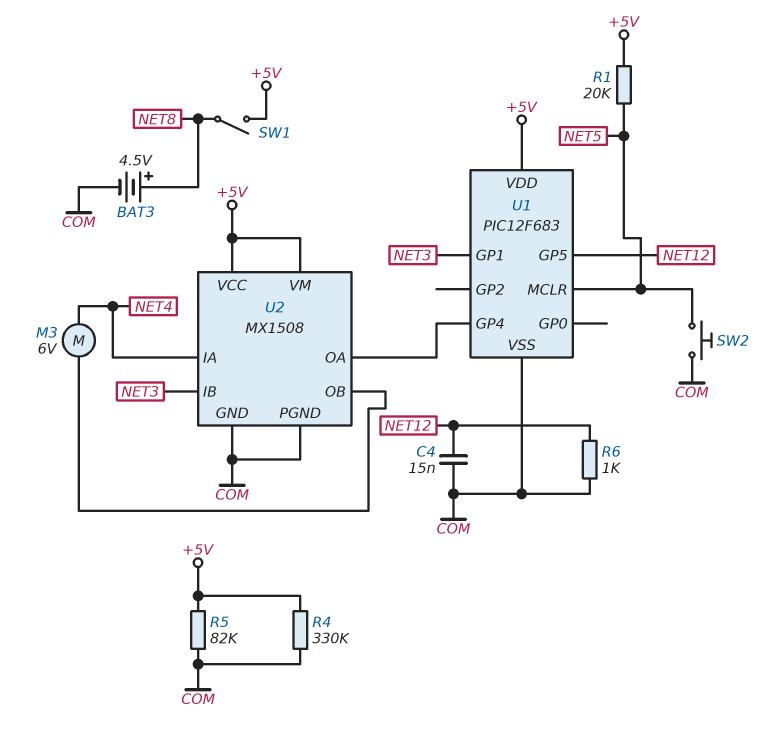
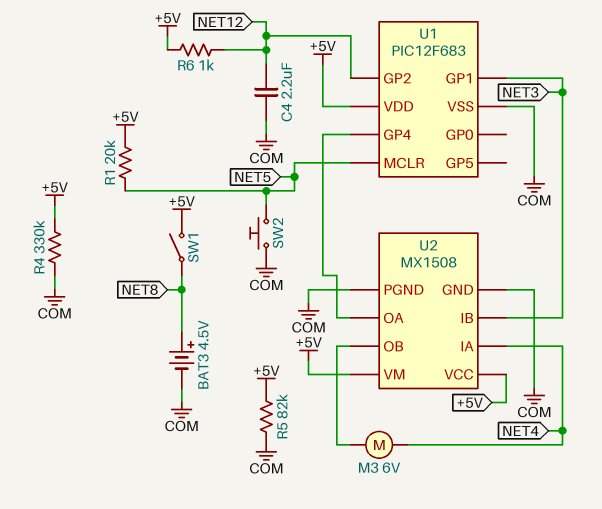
C4: 15nF (COM, NET12) -> 2.2uF (COM, NET12)
R6: 1k (COM, NET12) -> 1k (+5V, NET12)
U1 pin GP2: none -> NET12
U1 pin GP5: NET12 -> none

